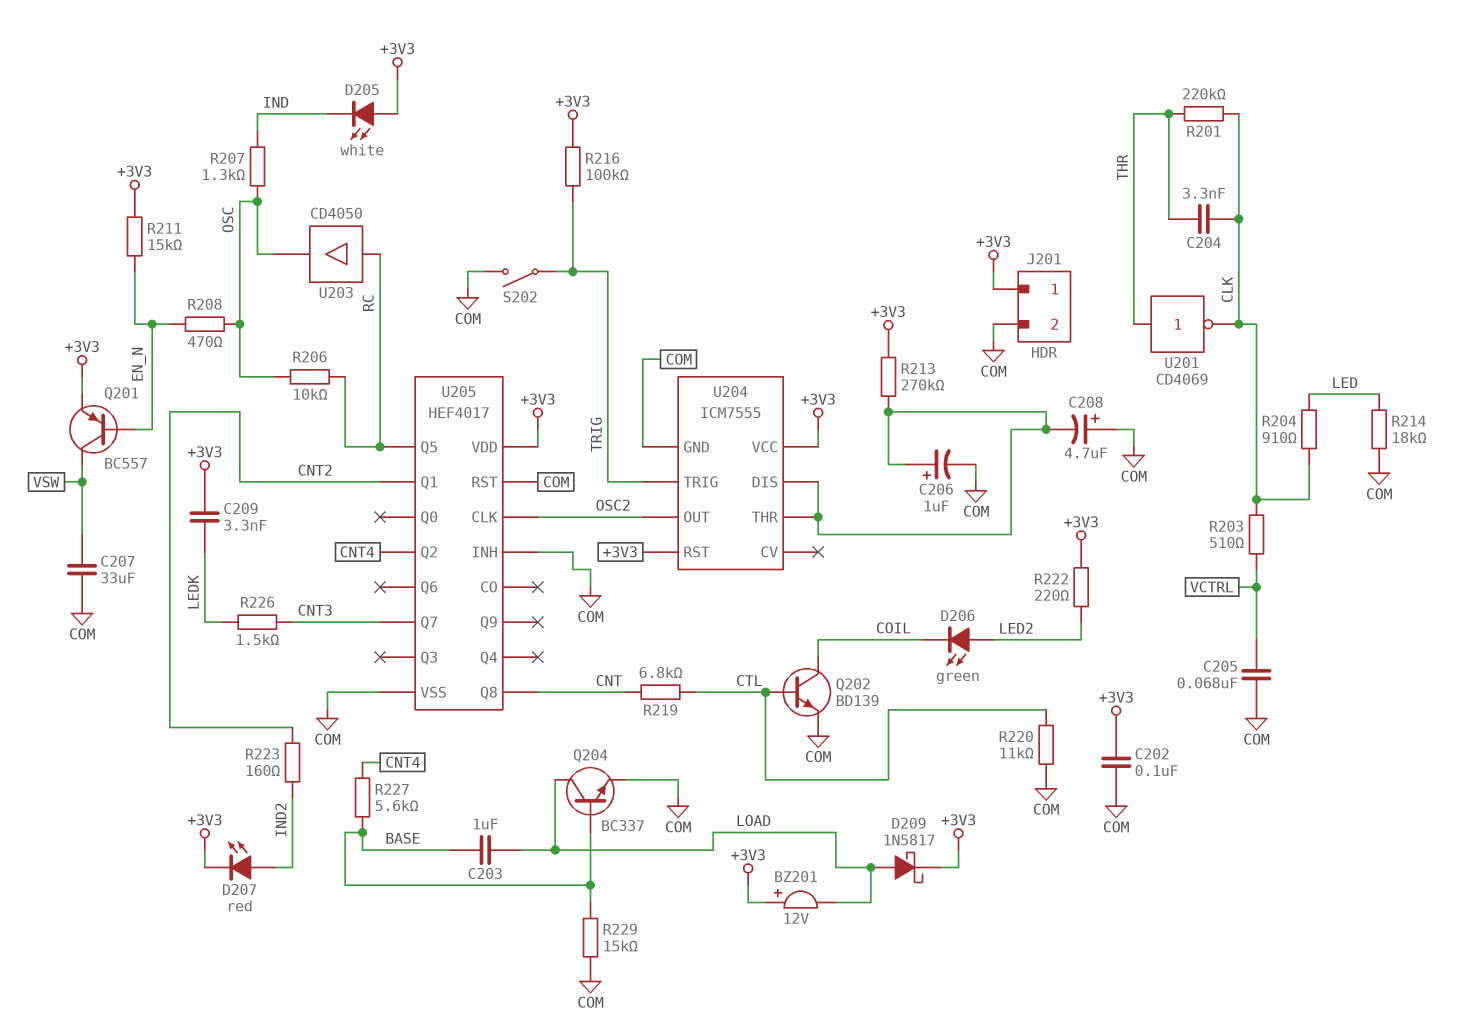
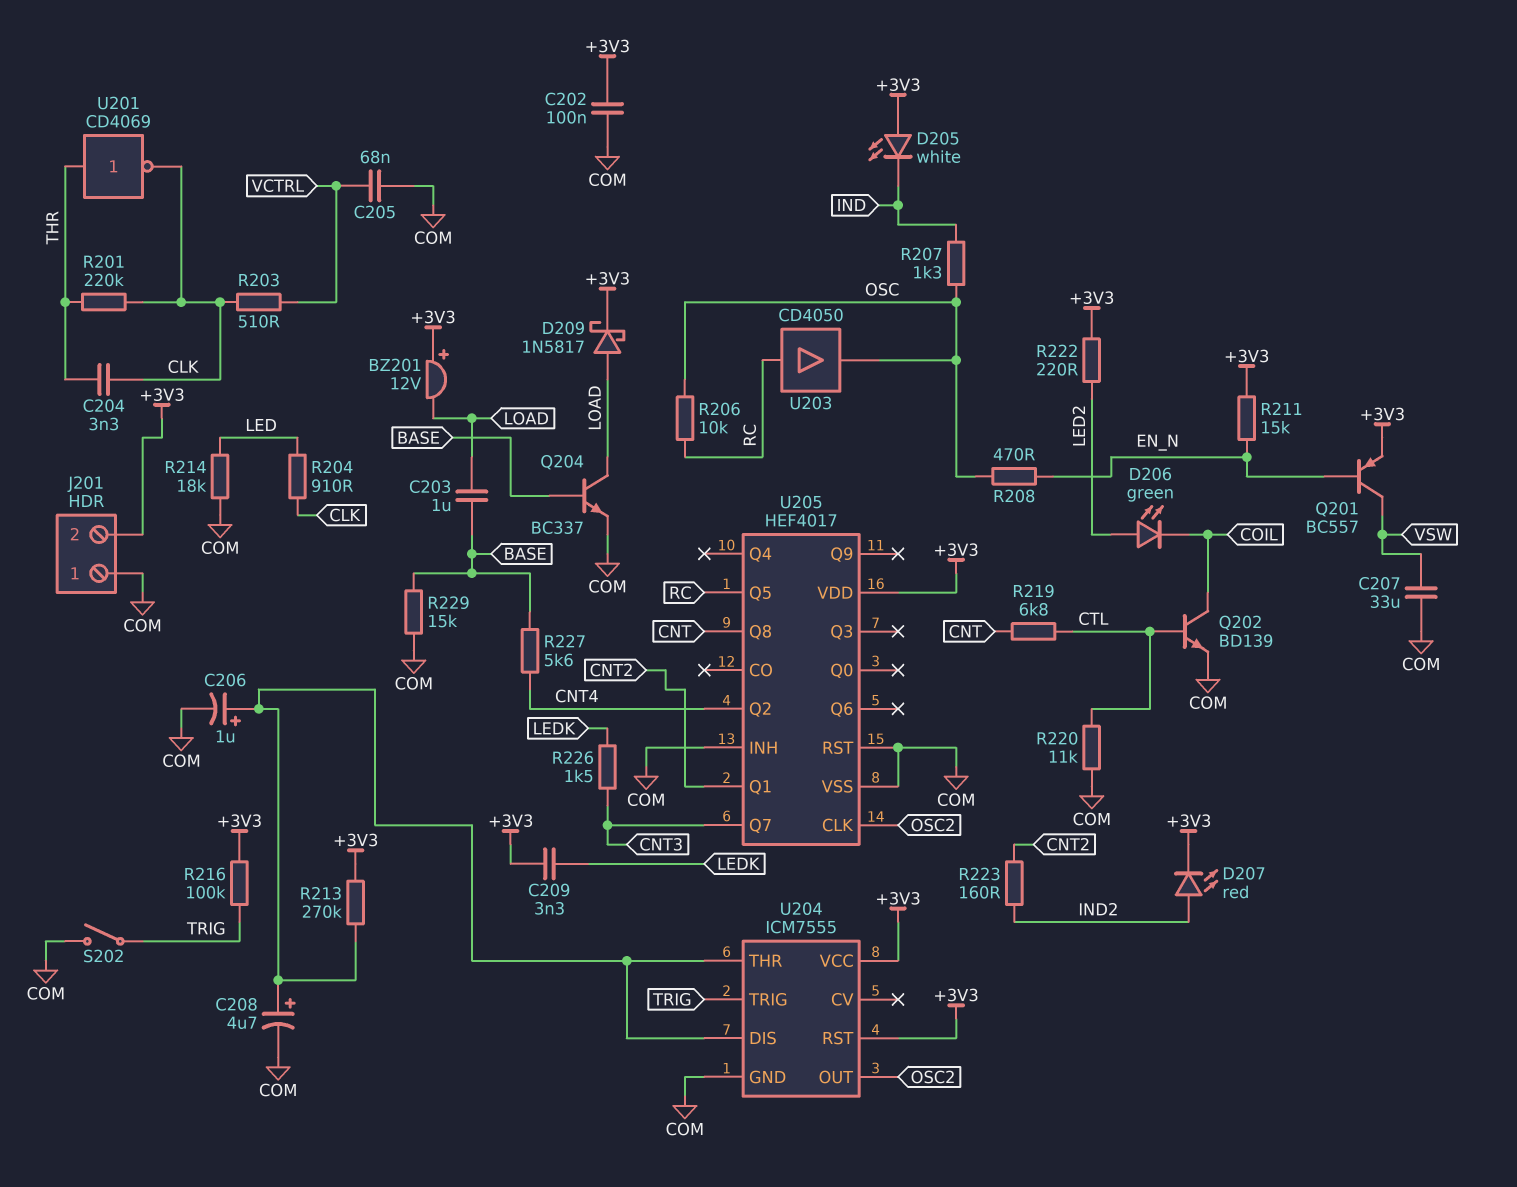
C208: 4.7uF (plus COM, minus U204/DIS) -> 4.7uF (plus U204/DIS, minus COM)
J201 pin 1: +3V3 -> COM
J201 pin 2: COM -> +3V3

